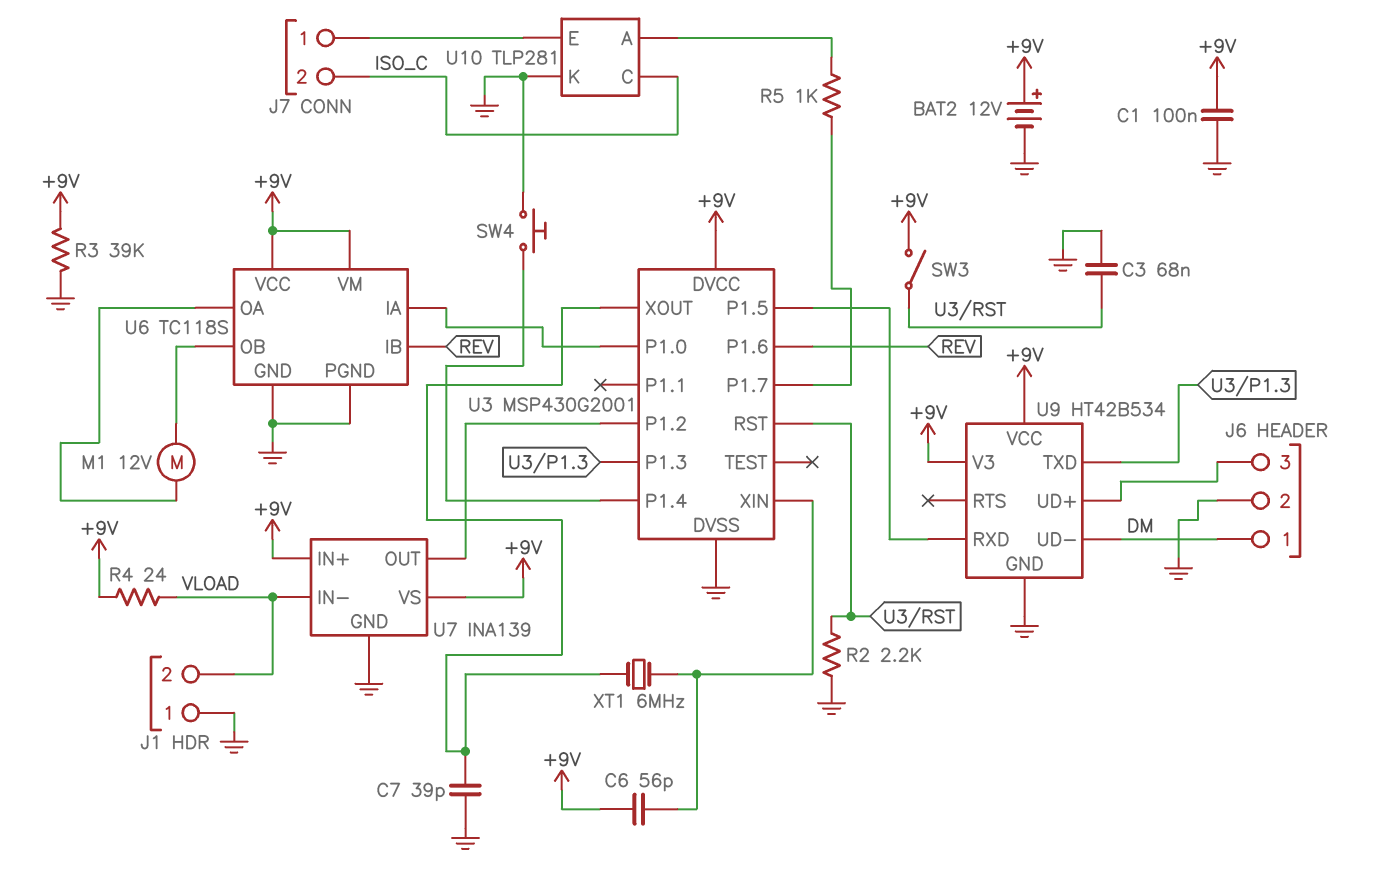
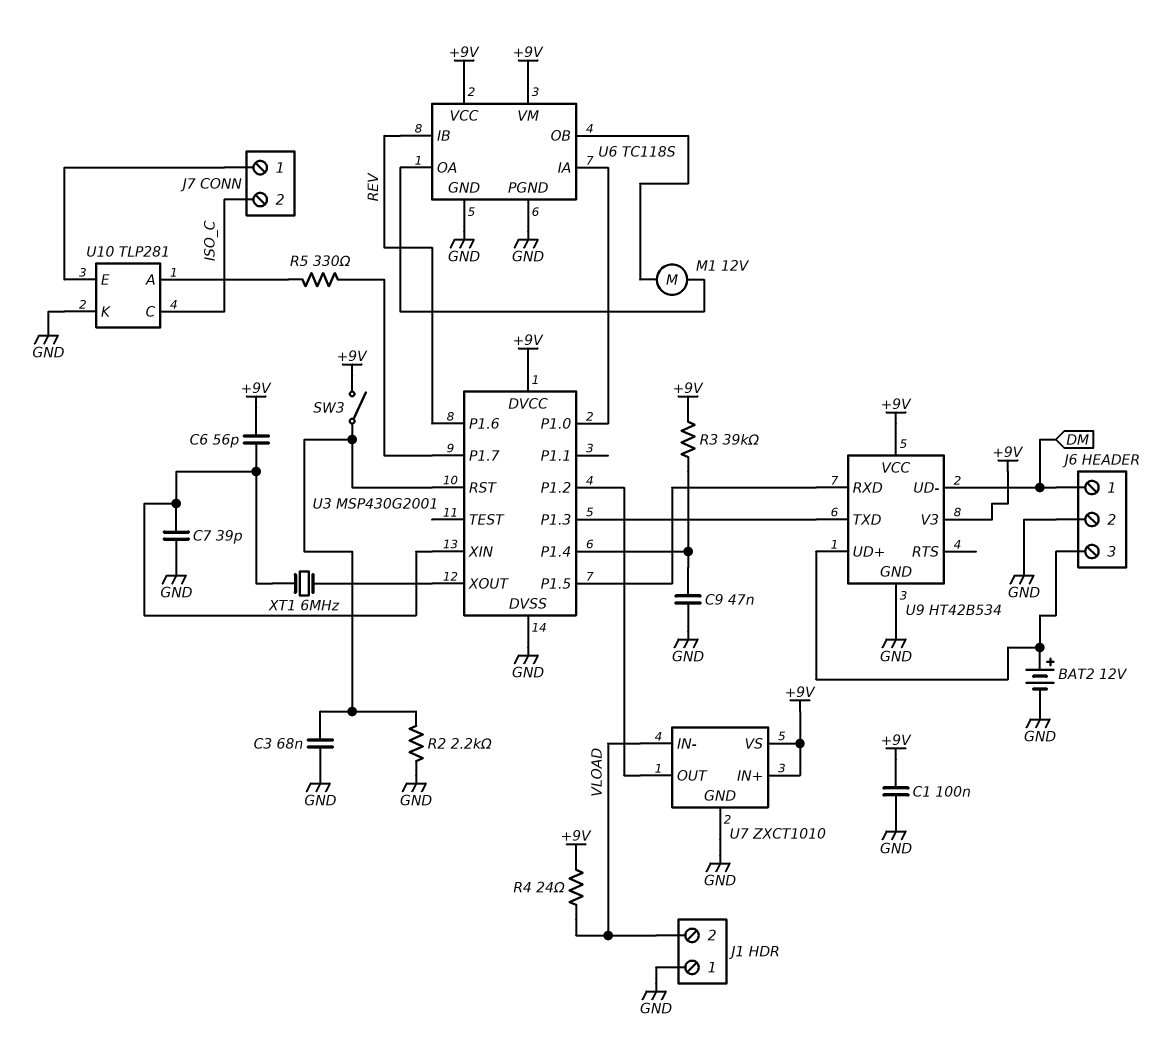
BAT2: 12V (plus +9V, minus GND) -> 12V (plus J6/3, minus GND)
C7: 39pF (GND, U3/XOUT) -> 39pF (GND, U3/XIN)
C9: none -> 47nF (GND, U3/P1.4)
R3: 39k (+9V, GND) -> 39k (+9V, U3/P1.4)
R5: 1k (U3/P1.7, U10/A) -> 330 (U3/P1.7, U10/A)
SW4: button (GND, U3/P1.4) -> none
U7: INA139 -> ZXCT1010

